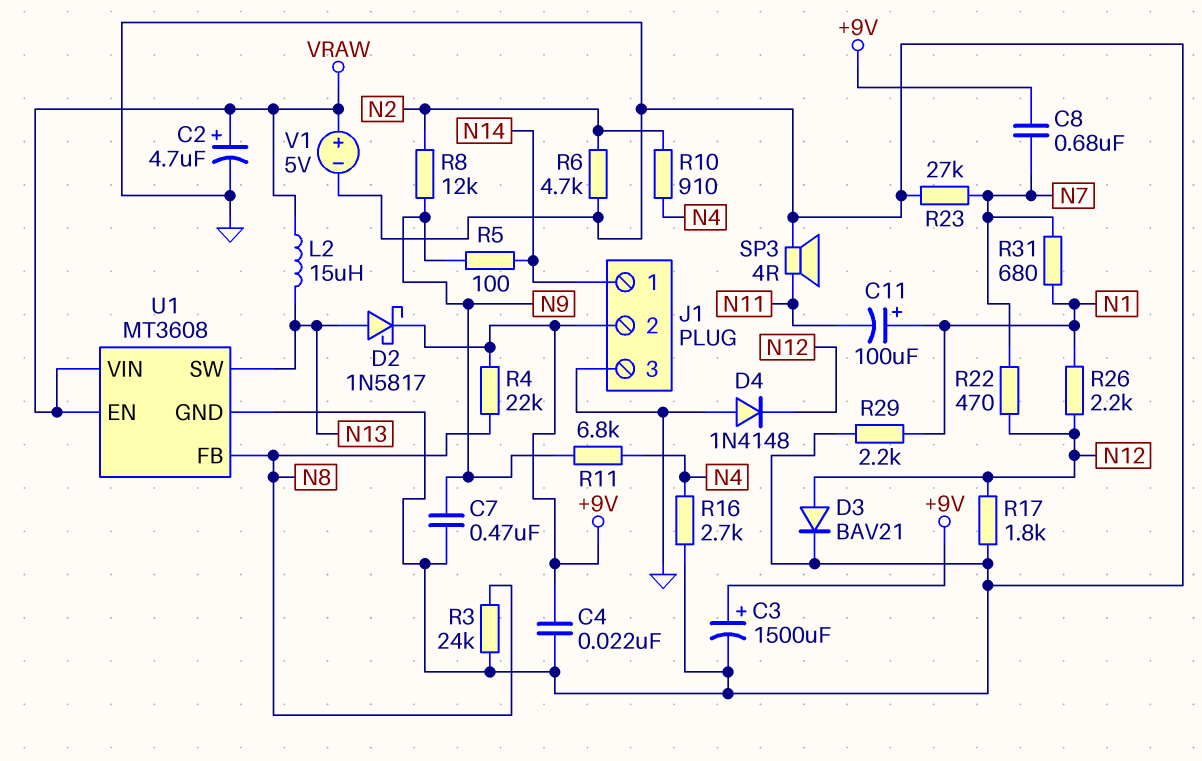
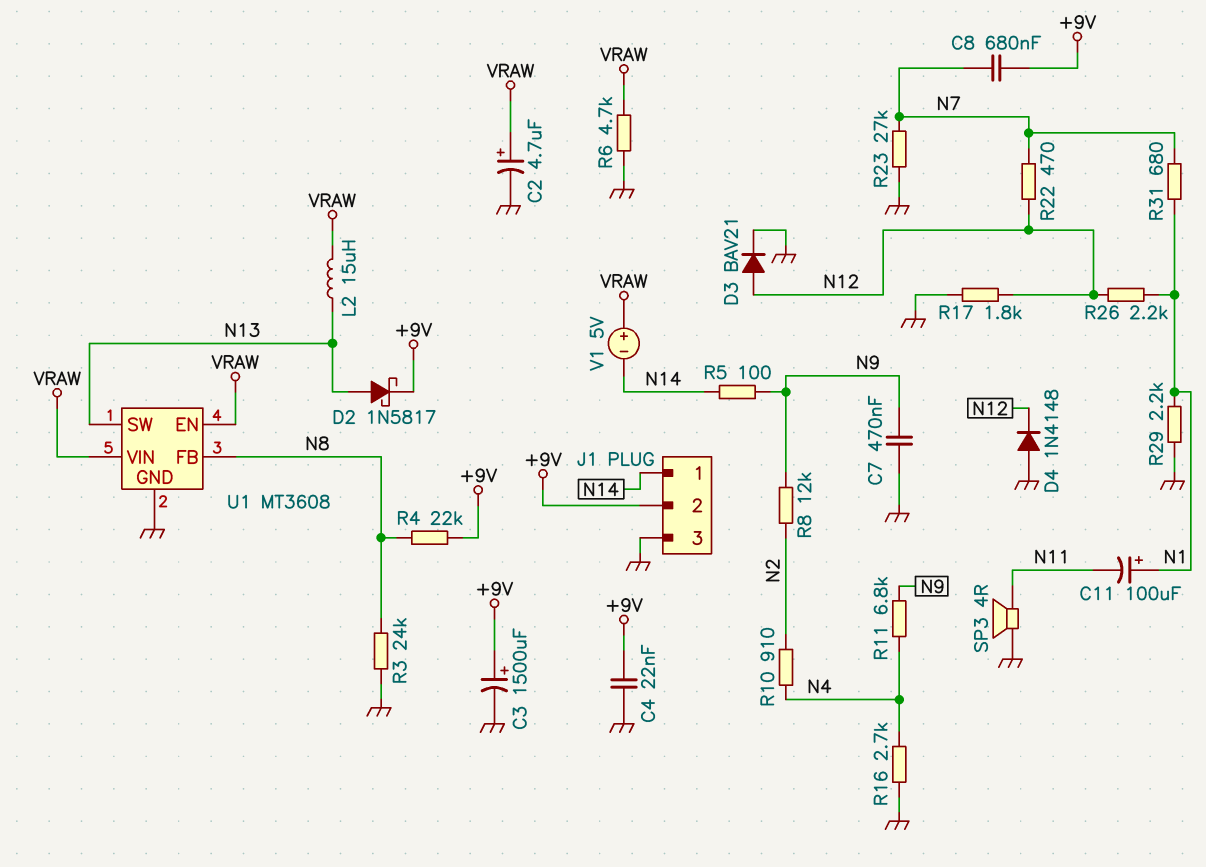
R6: 4.7k (GND, N2) -> 4.7k (GND, VRAW)
V1: 5V (plus VRAW, minus GND) -> 5V (plus VRAW, minus N14)

